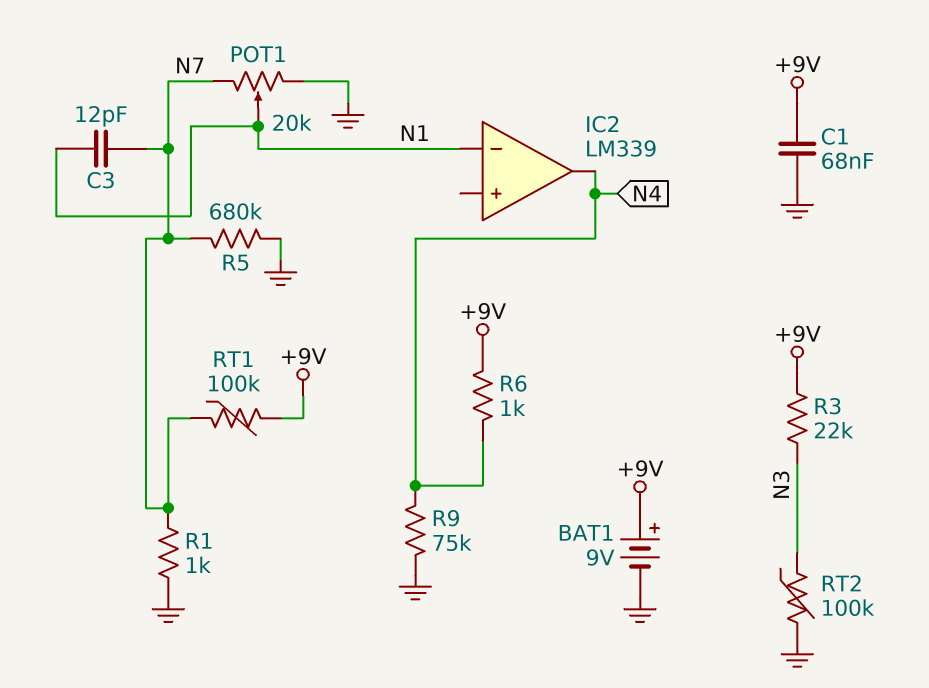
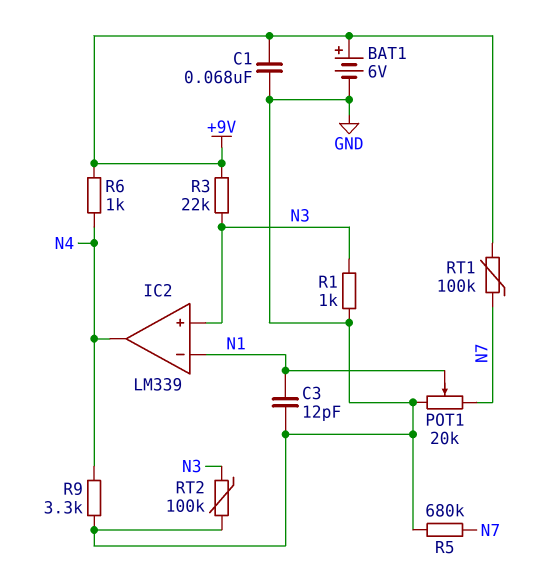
BAT1: 9V (plus +9V, minus GND) -> 6V (plus +9V, minus GND)
C3: 12pF (N1, N7) -> 12pF (GND, N1)
IC2 pin in+: none -> N3
R1: 1k (GND, N7) -> 1k (GND, N3)
R9: 75k (GND, N4) -> 3.3k (GND, N4)

